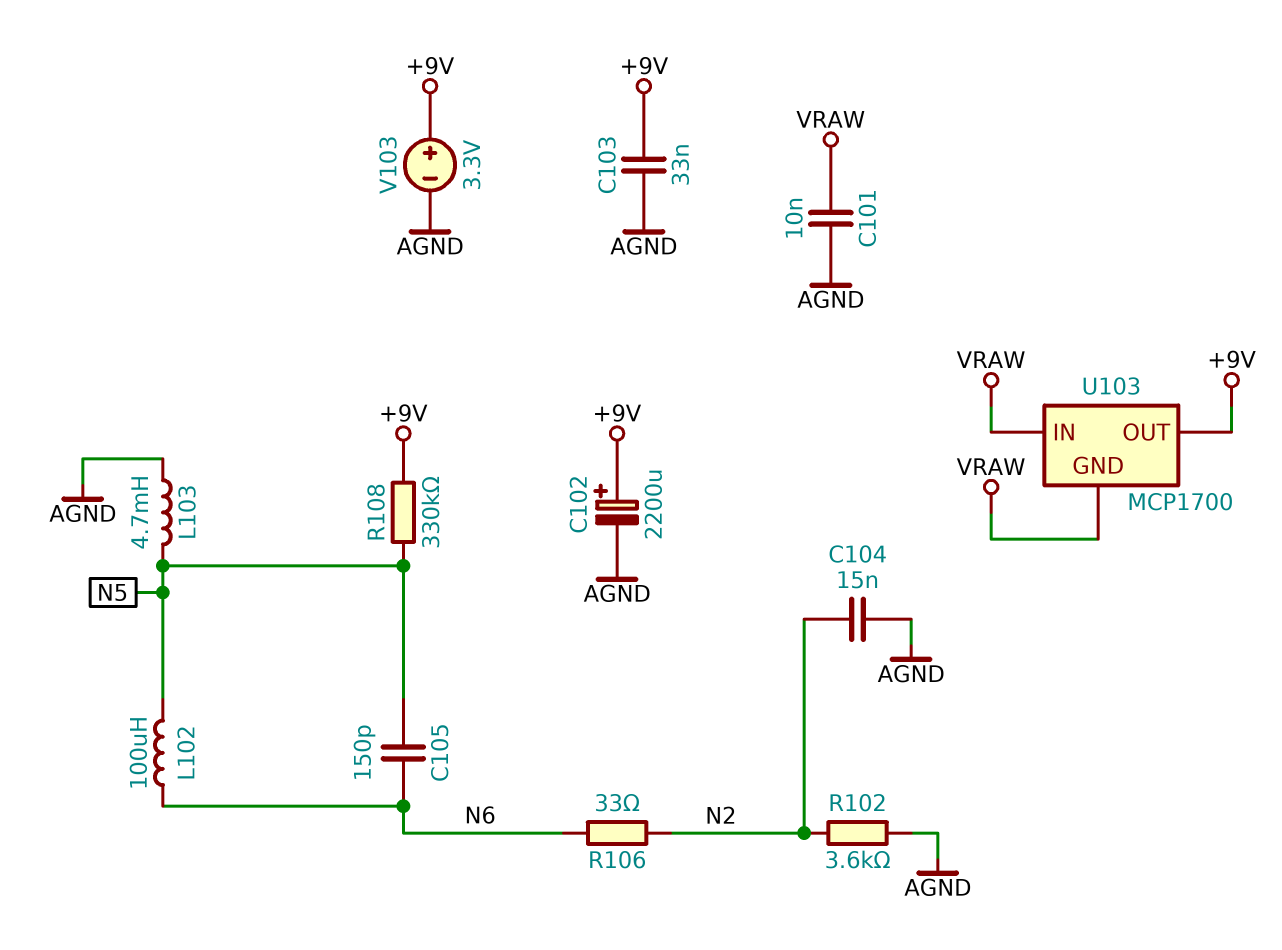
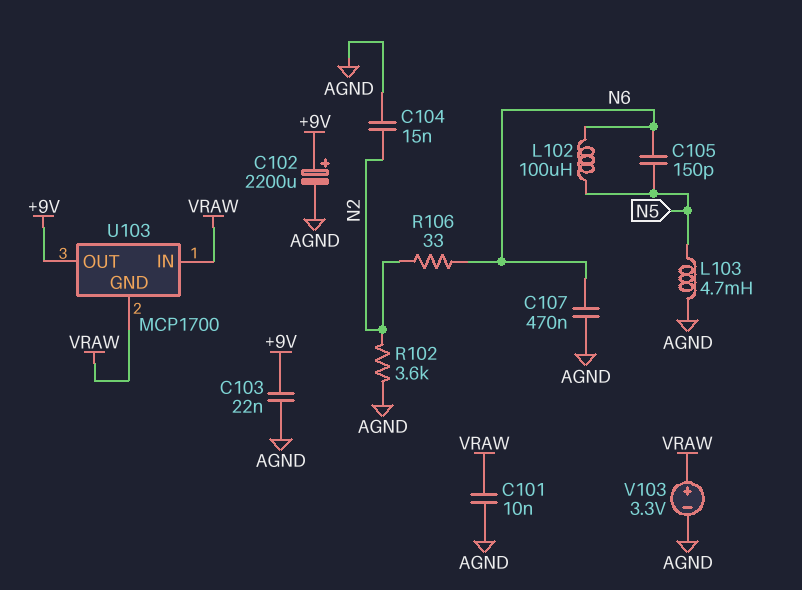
C103: 33nF (+9V, AGND) -> 22nF (+9V, AGND)
C107: none -> 470nF (AGND, N6)
R108: 330k (+9V, N5) -> none
V103: 3.3V (plus +9V, minus AGND) -> 3.3V (plus VRAW, minus AGND)

